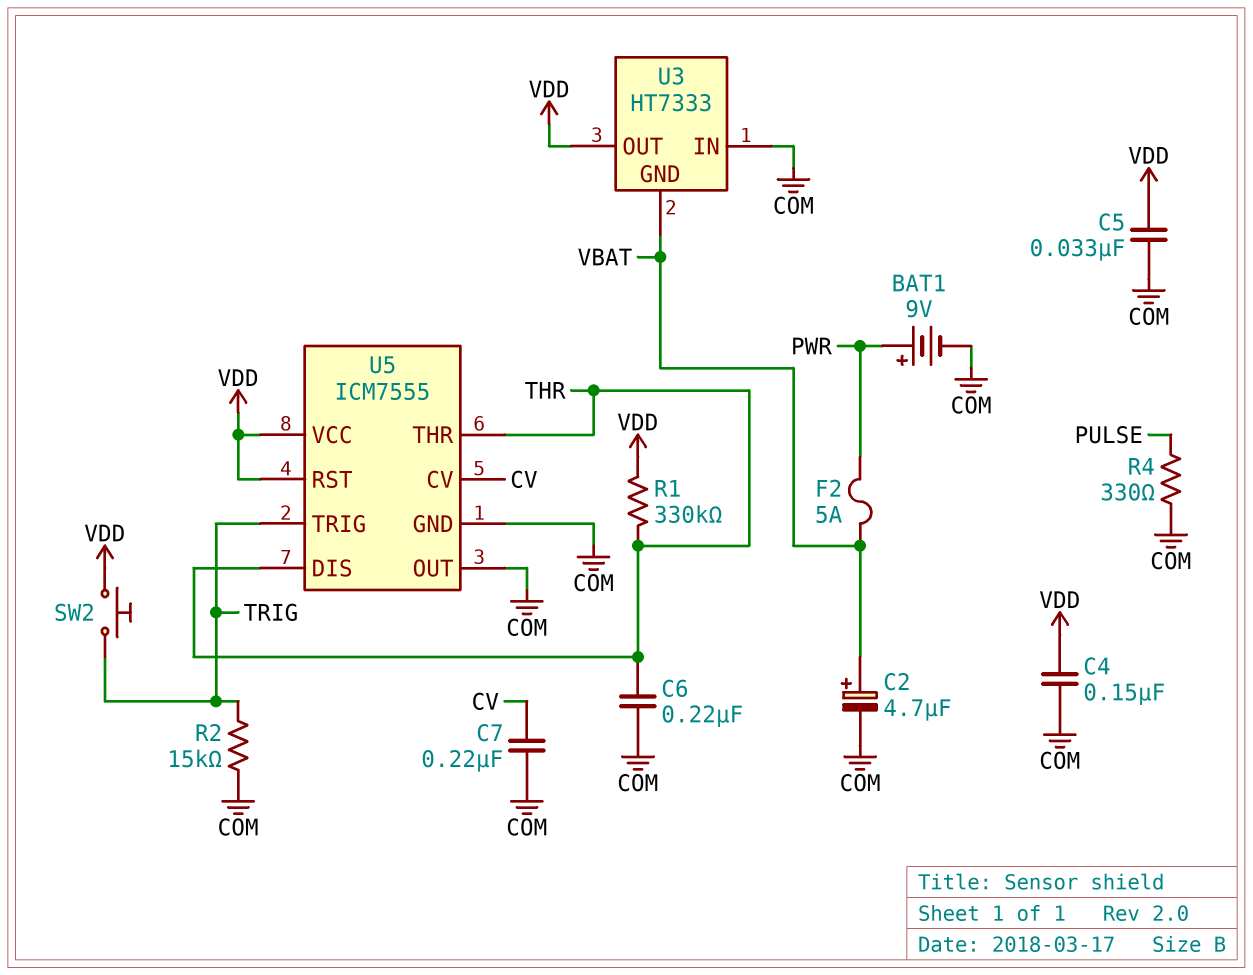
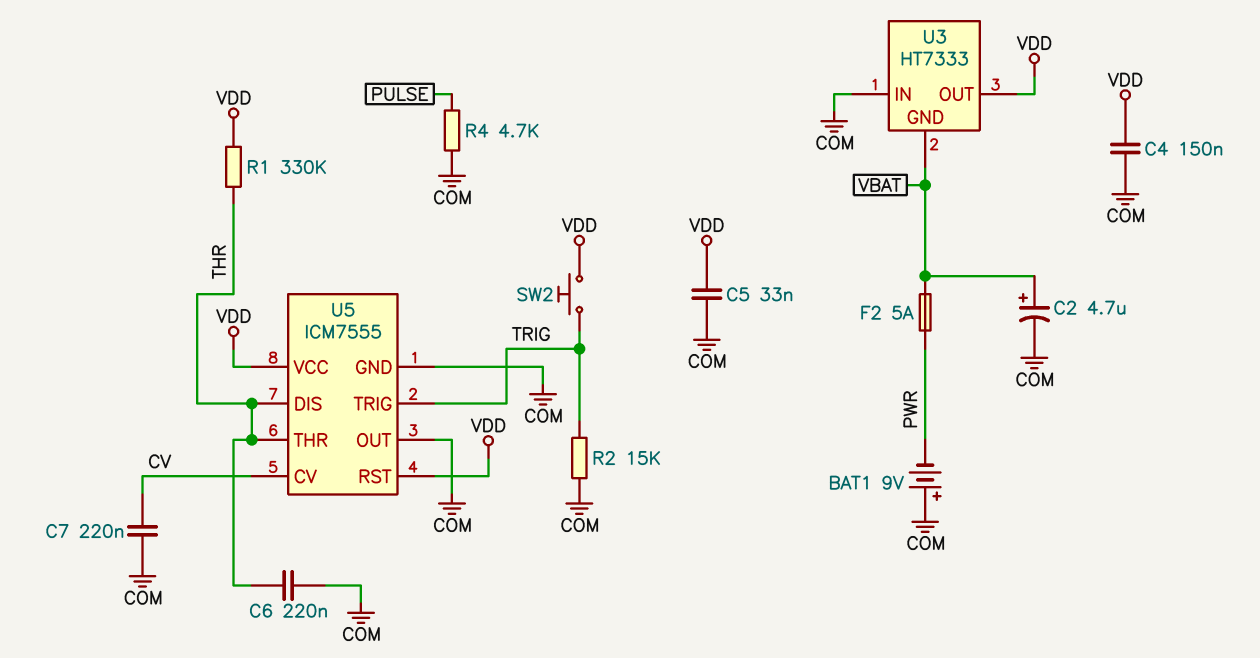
BAT1: 9V (plus PWR, minus COM) -> 9V (plus COM, minus PWR)
R4: 330 (COM, PULSE) -> 4.7k (COM, PULSE)

